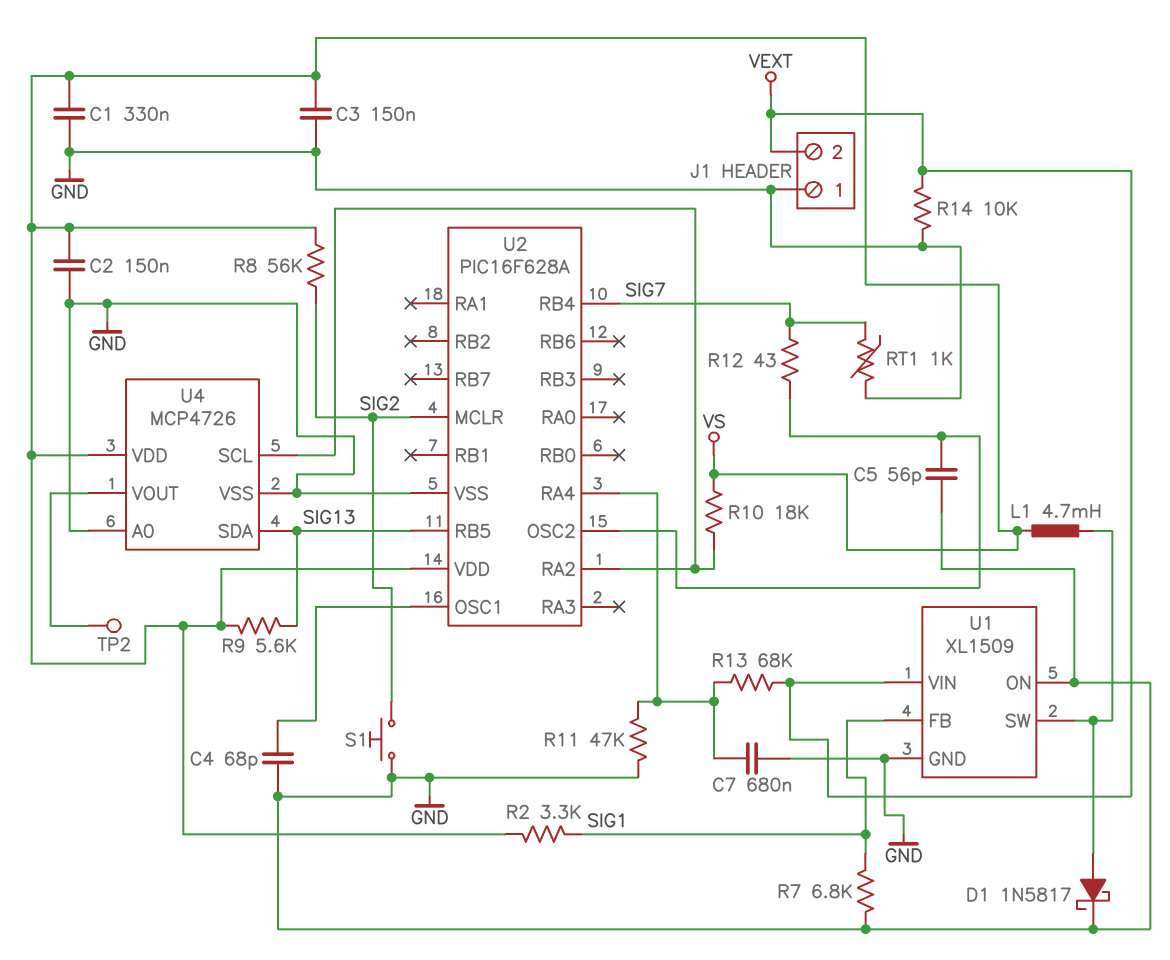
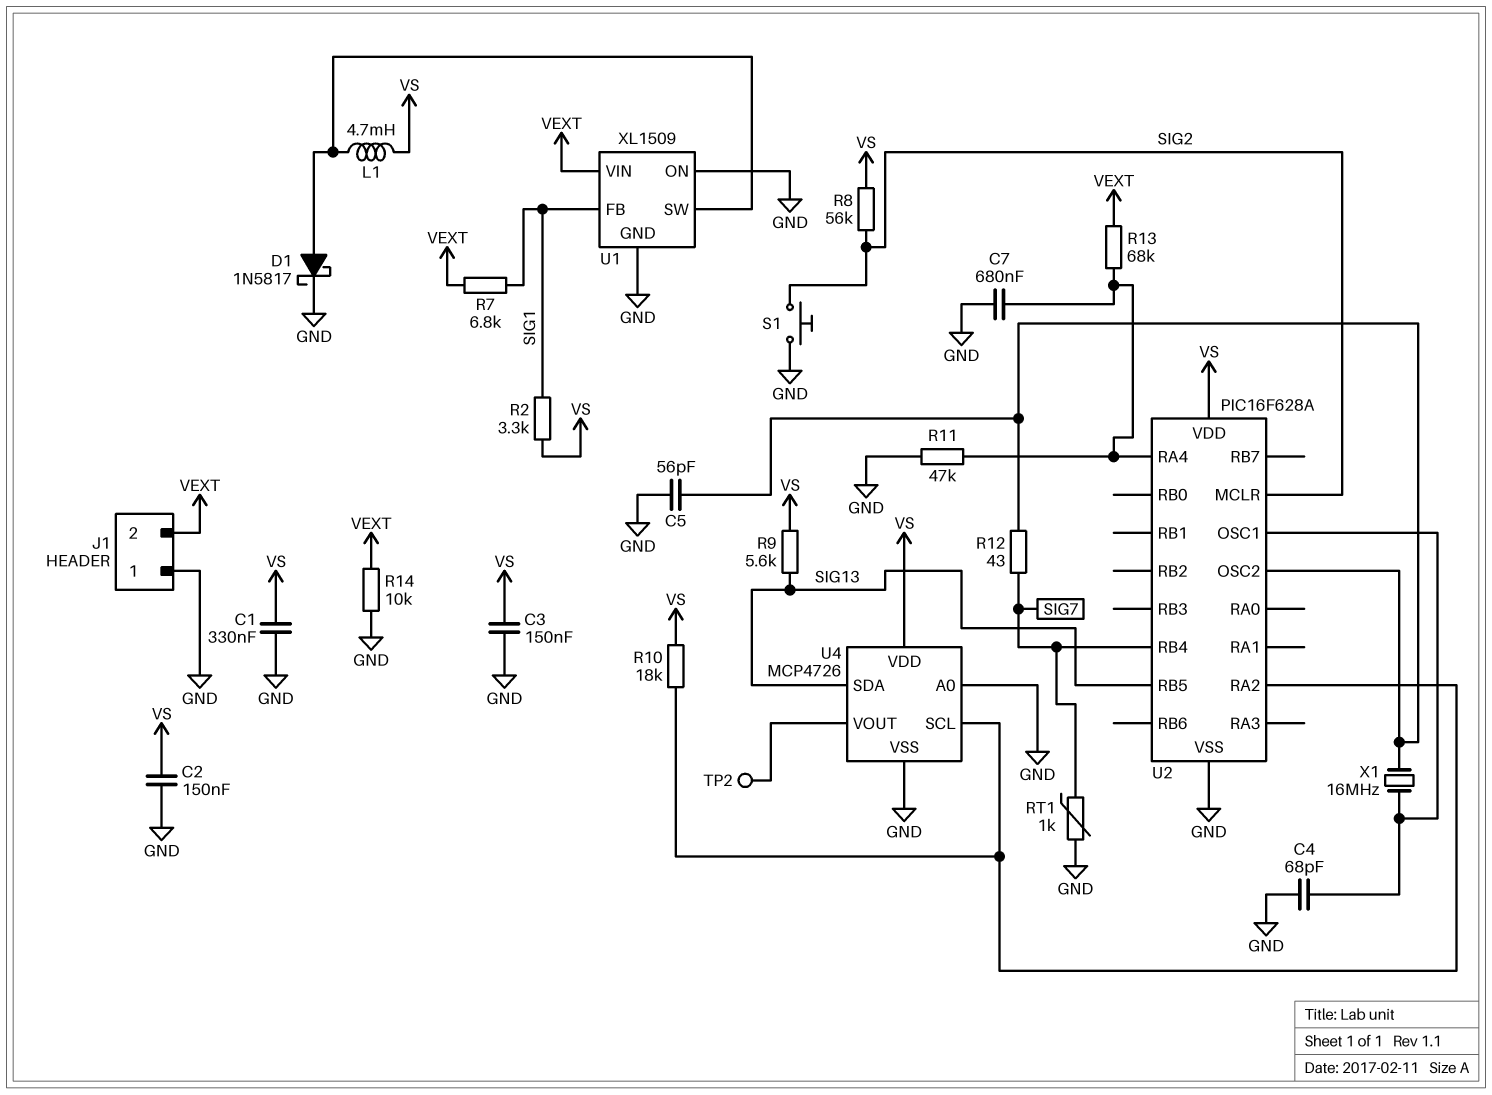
R7: 6.8k (GND, SIG1) -> 6.8k (SIG1, VEXT)
X1: none -> 16MHz (U2/OSC1, U2/OSC2)

